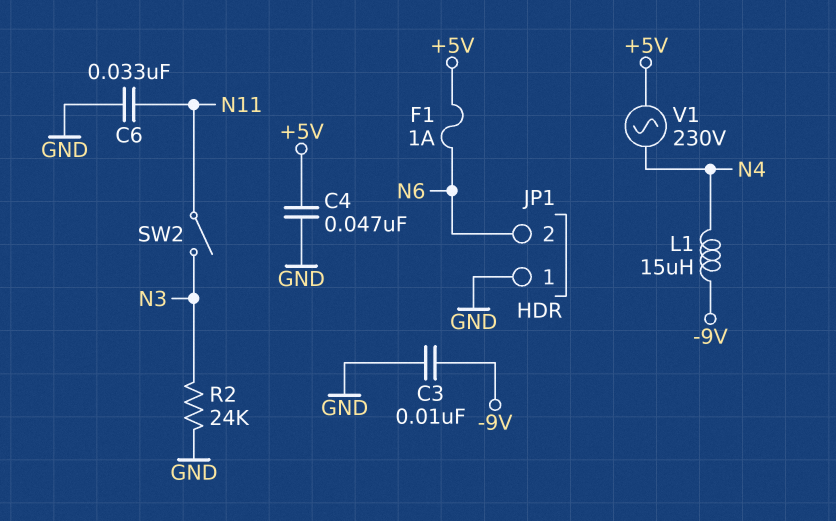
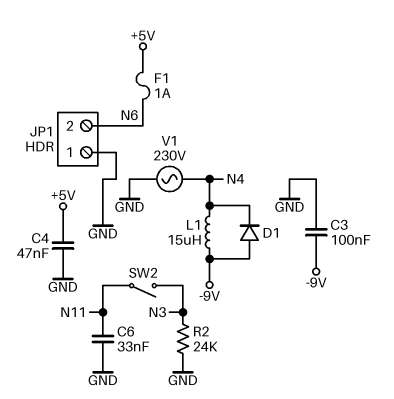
C3: 10nF (-9V, GND) -> 100nF (-9V, GND)
D1: none -> diode (A -9V, K N4)
V1: AC 230V (+5V, N4) -> AC 230V (GND, N4)

